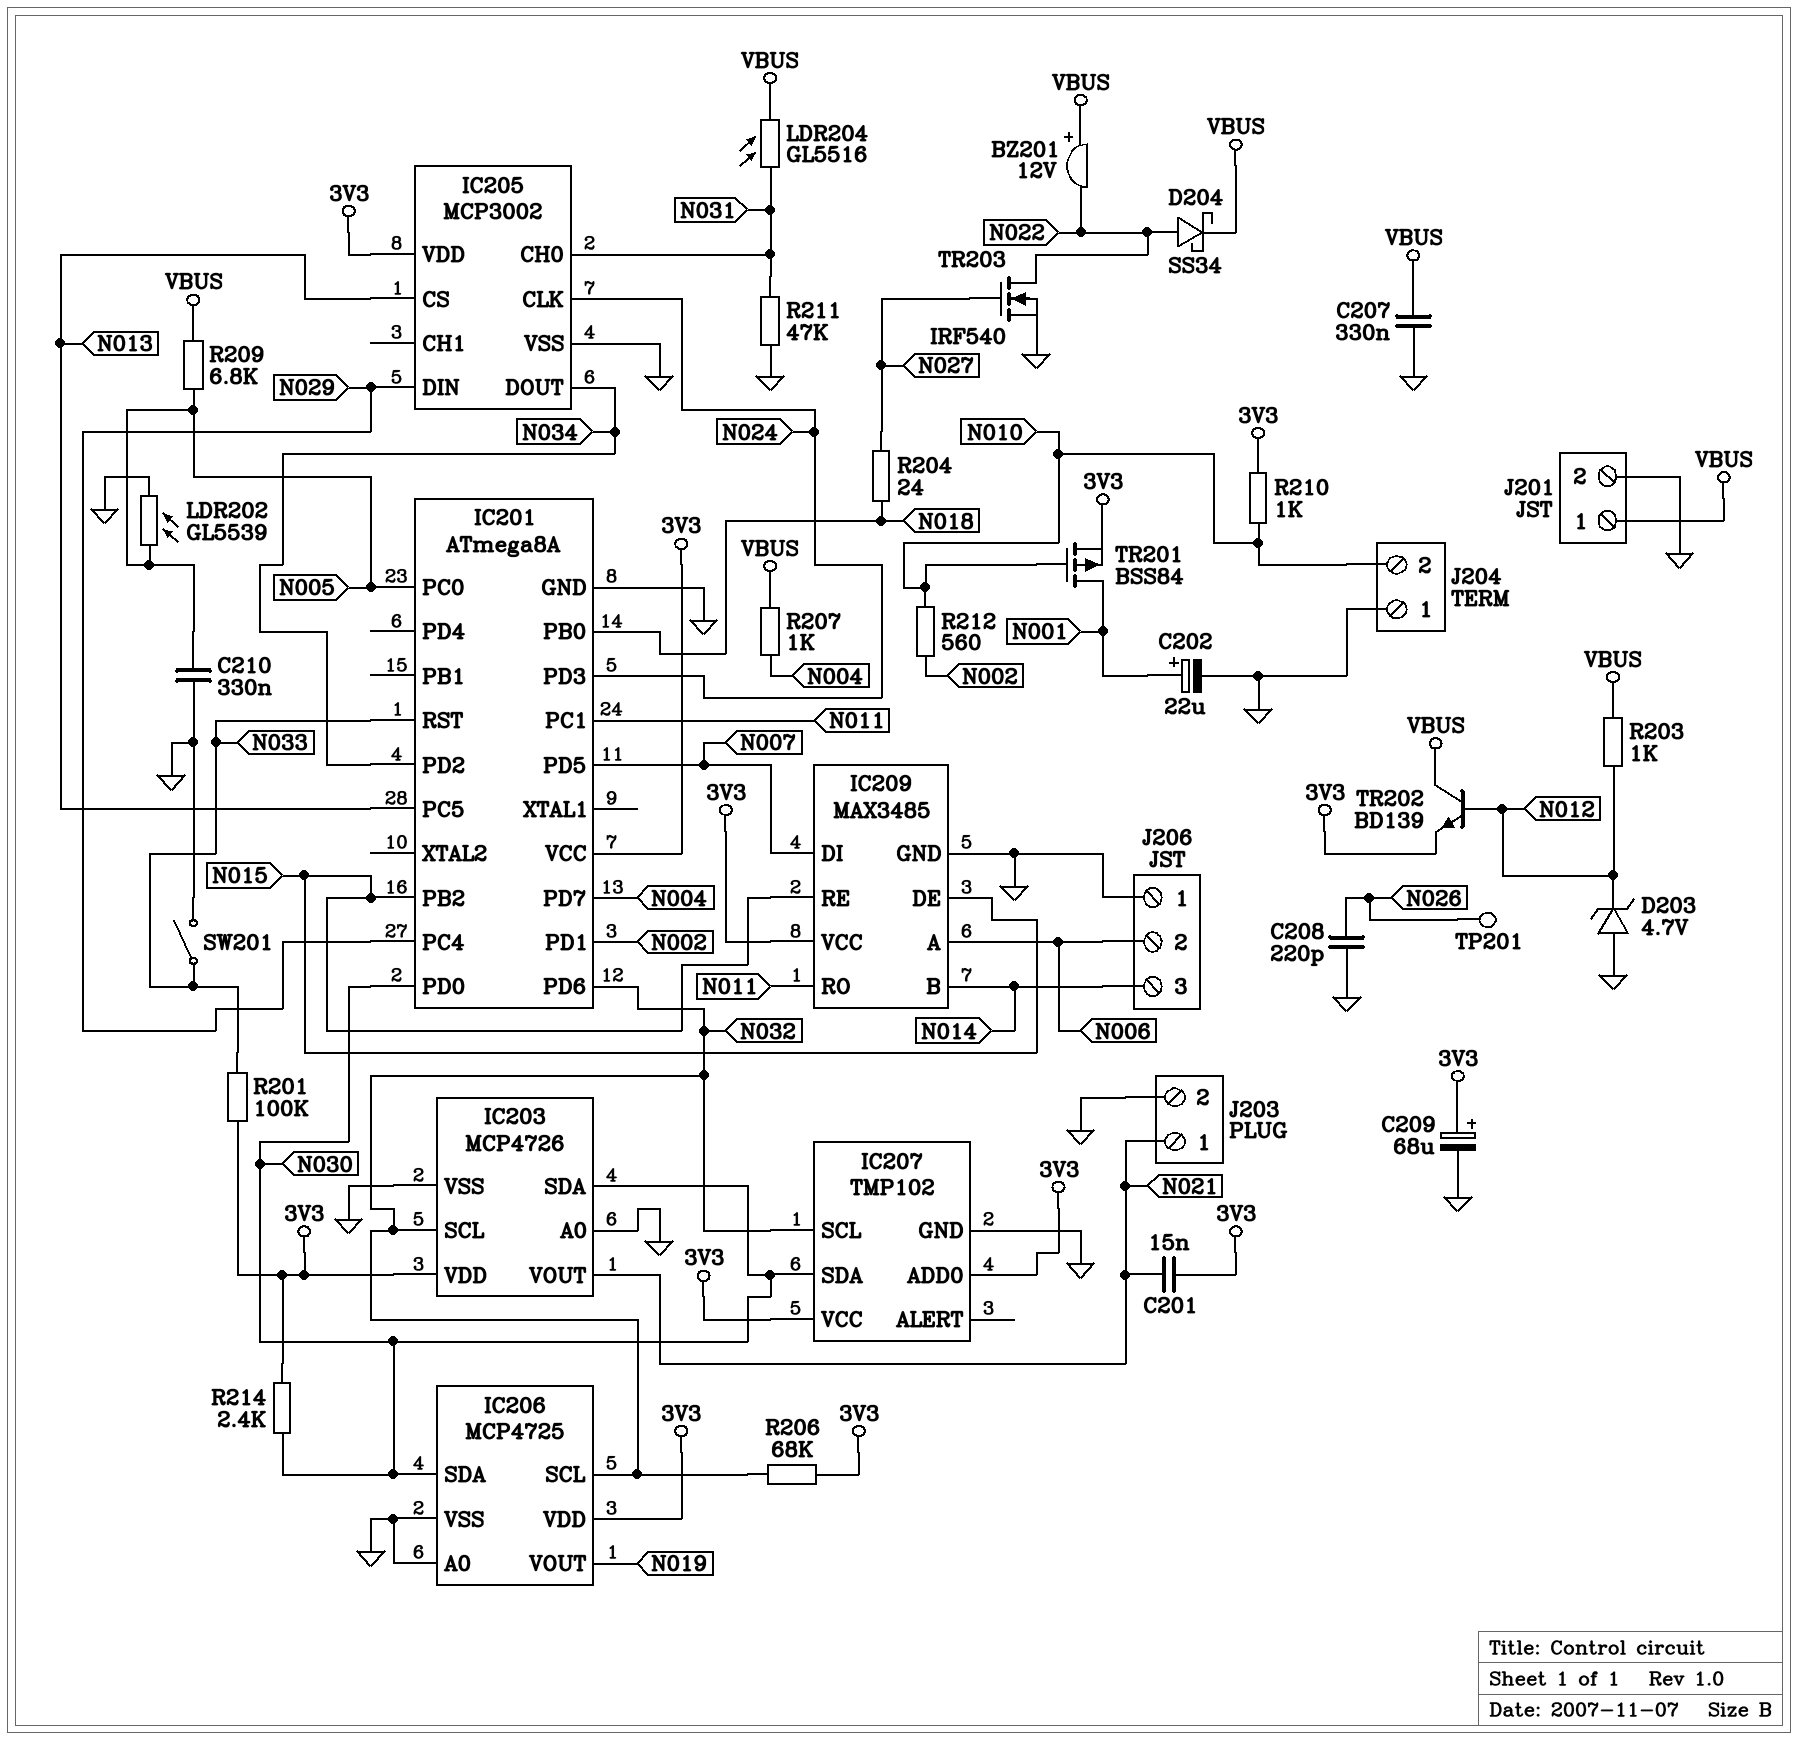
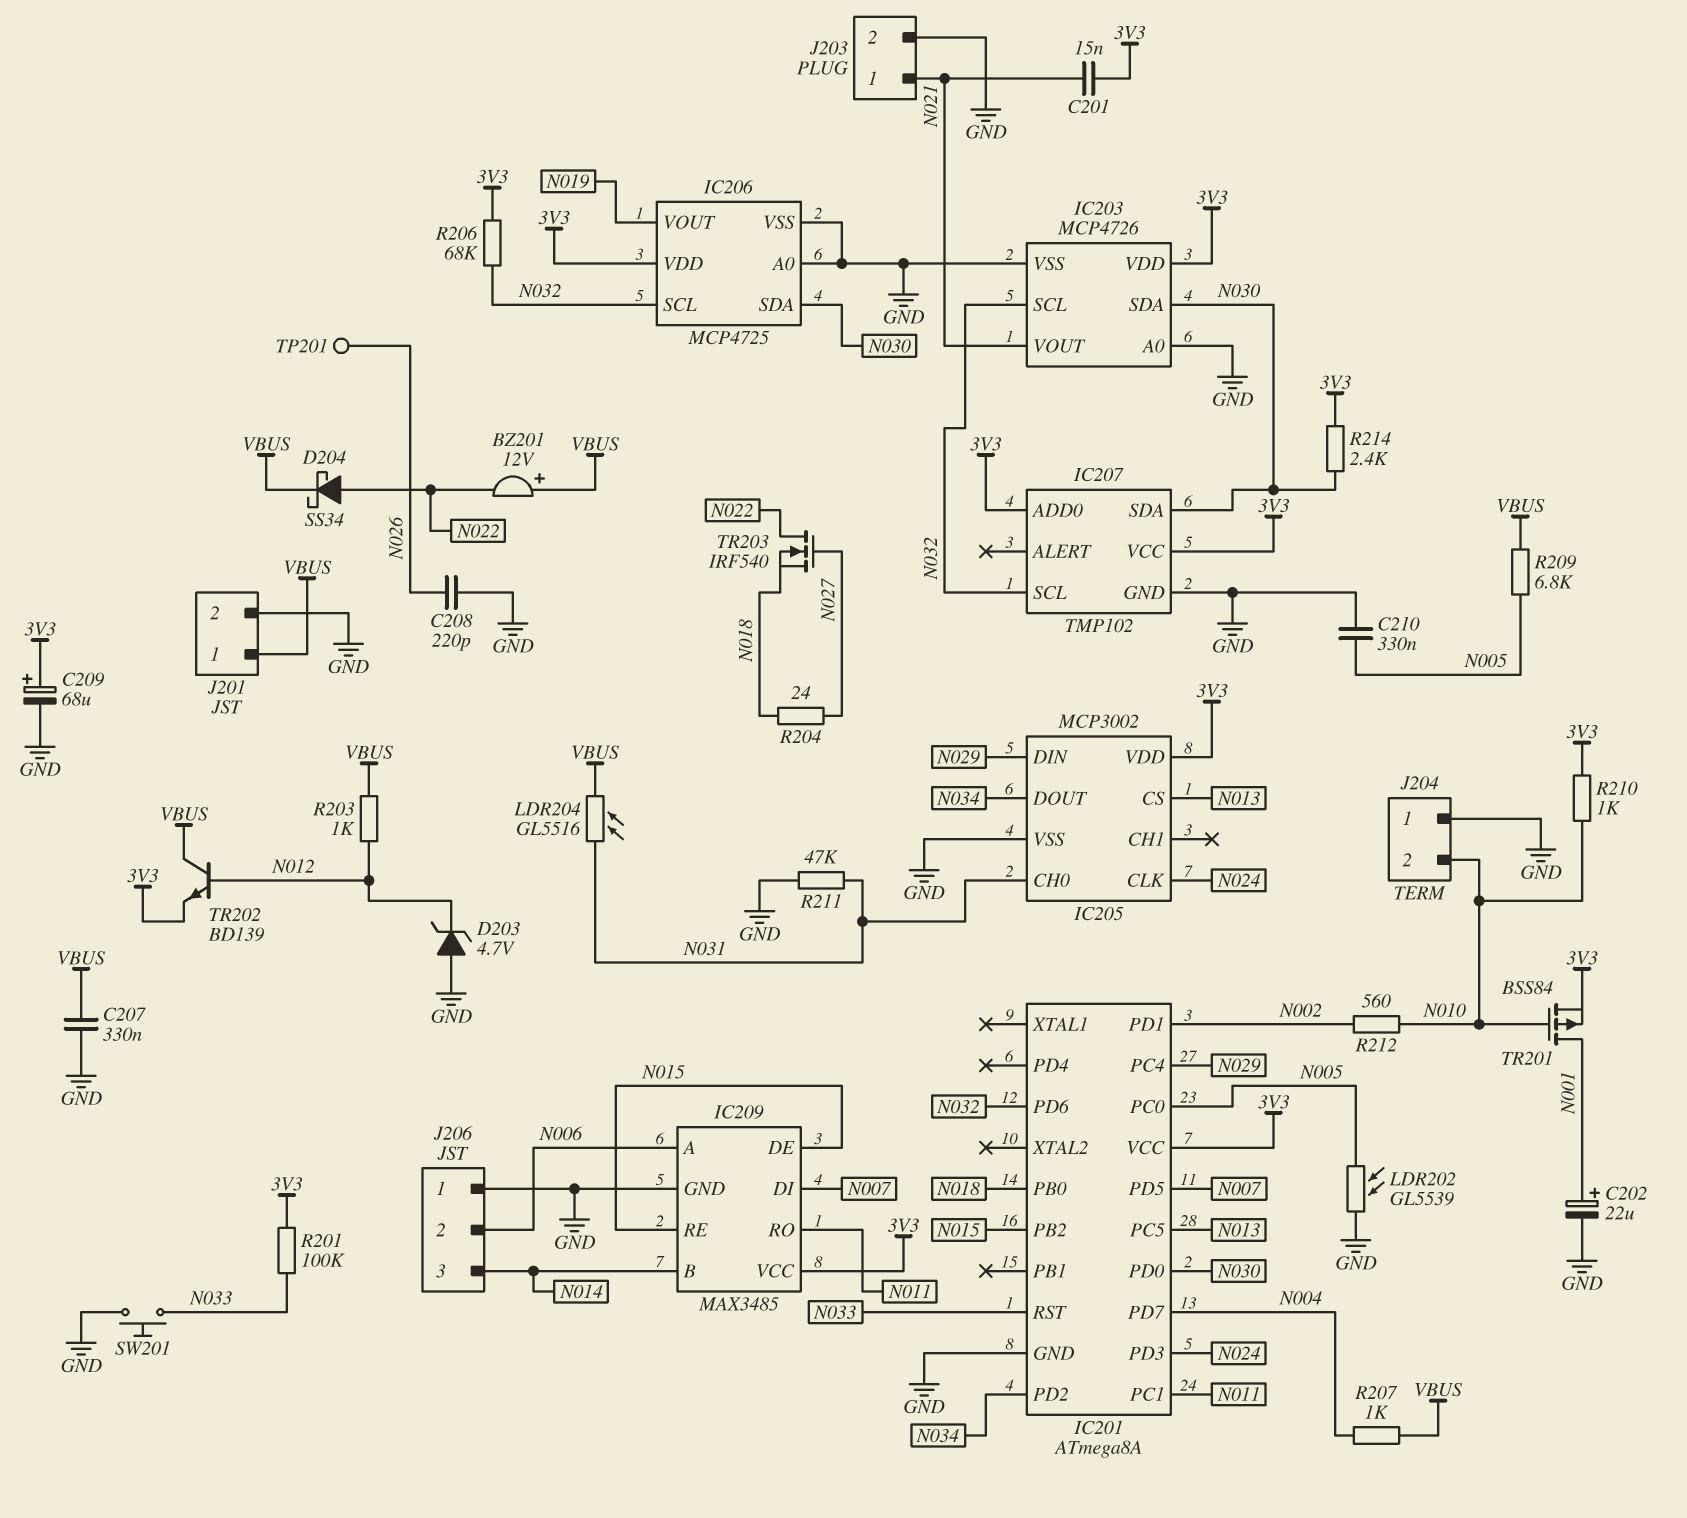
SW201: switch (GND, N033) -> button (GND, N033)
TR203: NMOS IRF540 (G N027, D N022, S GND) -> NMOS IRF540 (G N027, D N022, S N018)

